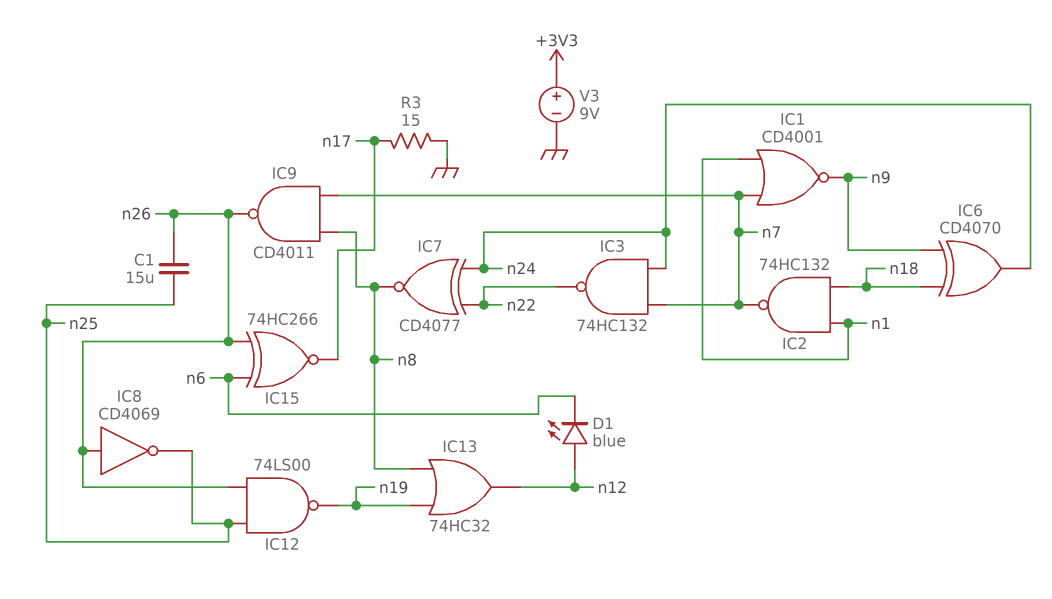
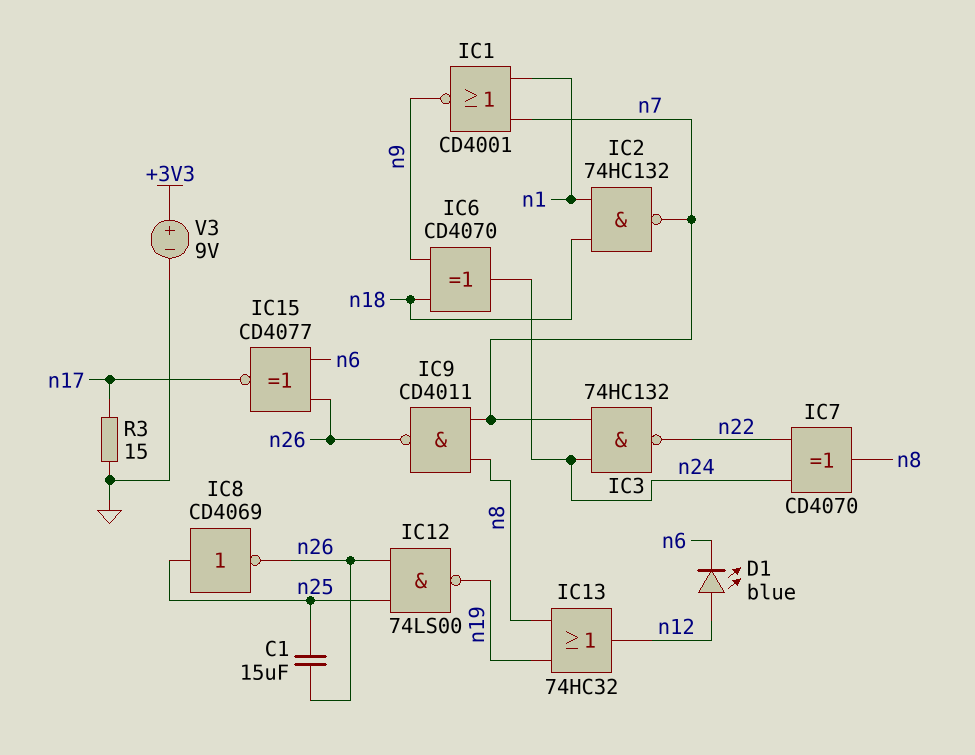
IC7: XNOR CD4077 (in n22, in n24, out n8) -> XOR CD4070 (in n22, in n24, out n8)
IC8: NOT CD4069 (in n26, out n25) -> NOT CD4069 (in n25, out n26)
IC15: XNOR 74HC266 (in n6, in n26, out n17) -> XNOR CD4077 (in n6, in n26, out n17)

